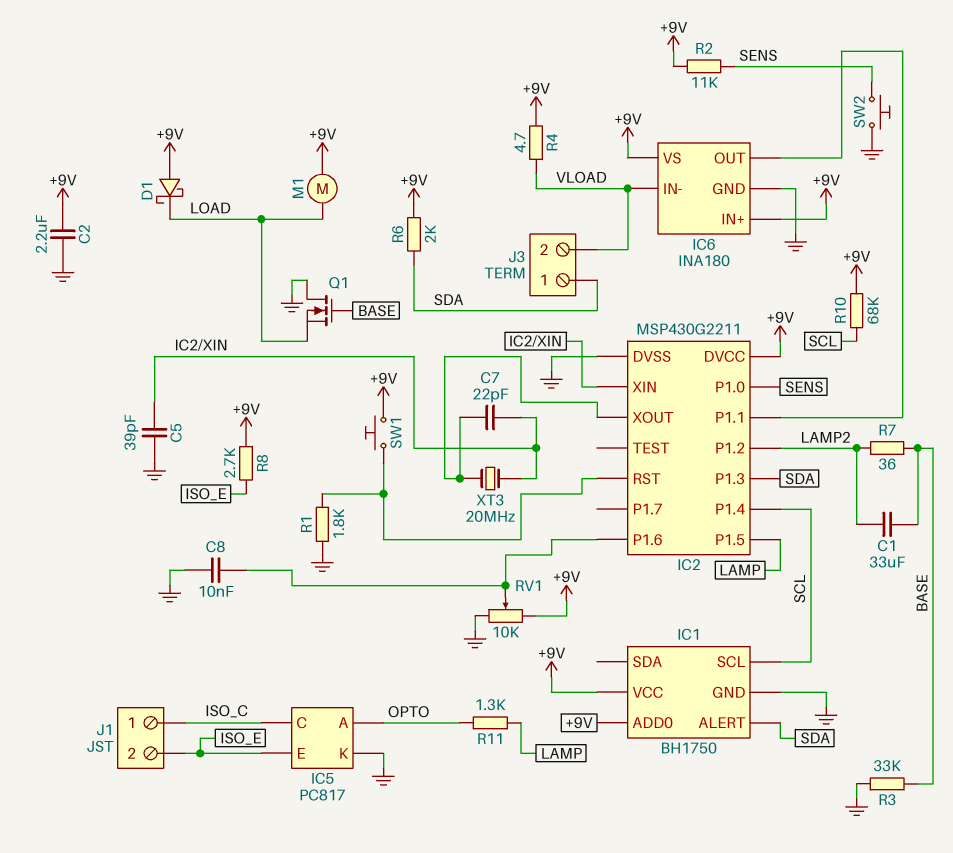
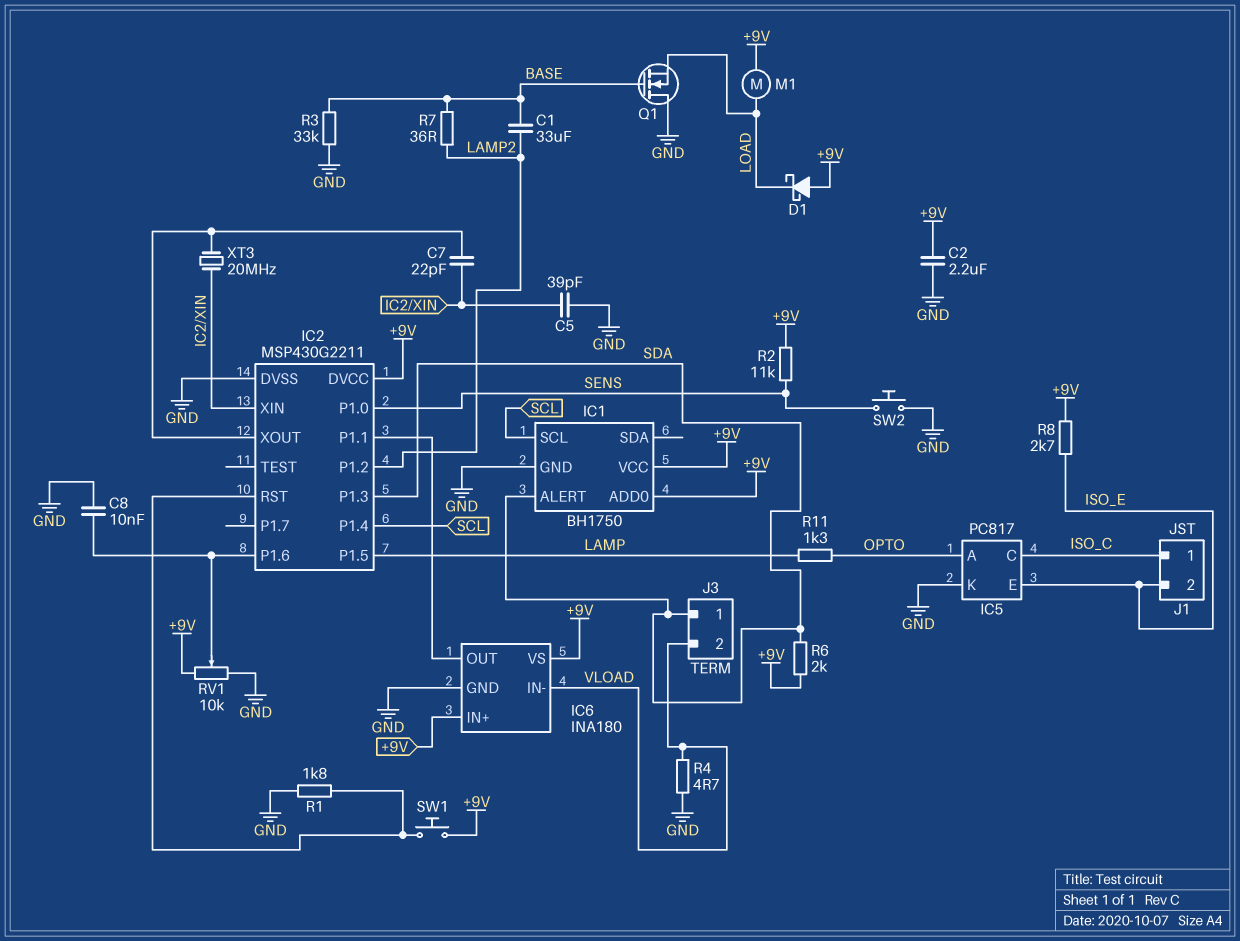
R4: 4.7 (+9V, VLOAD) -> 4.7 (GND, VLOAD)
R10: 68k (+9V, SCL) -> none

